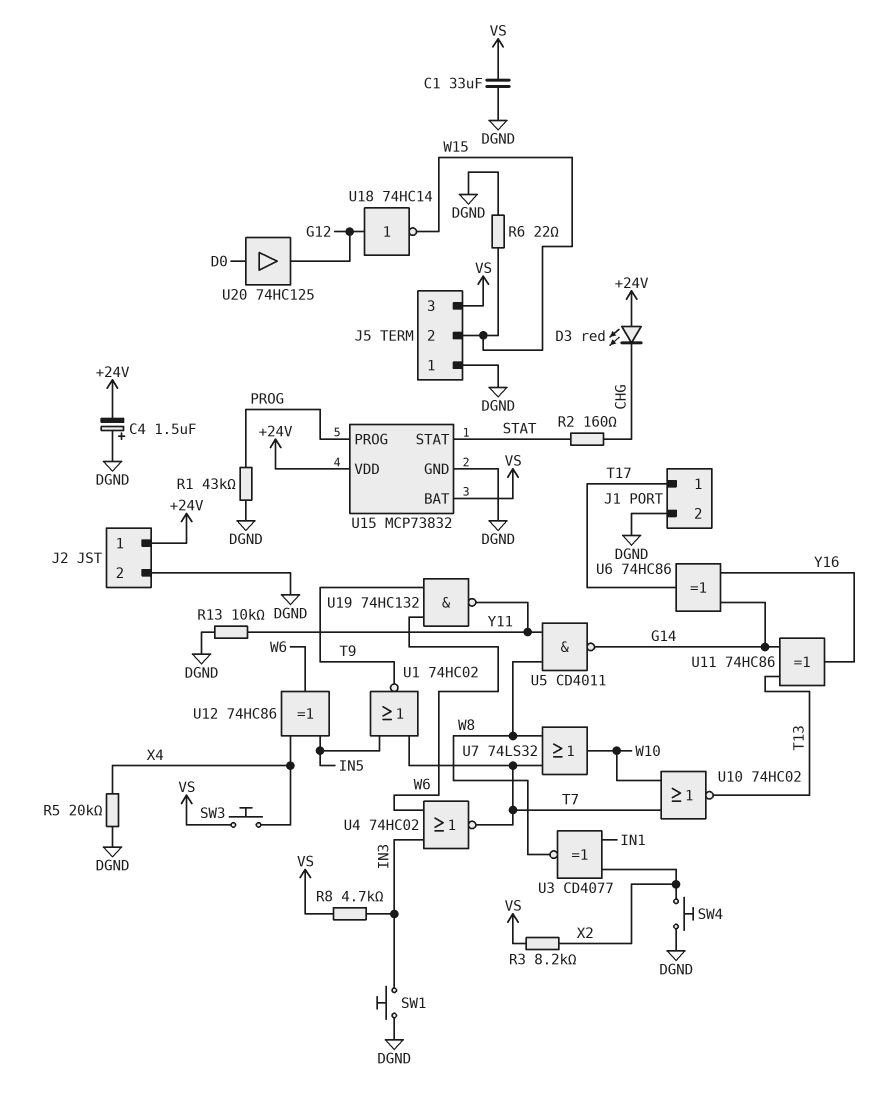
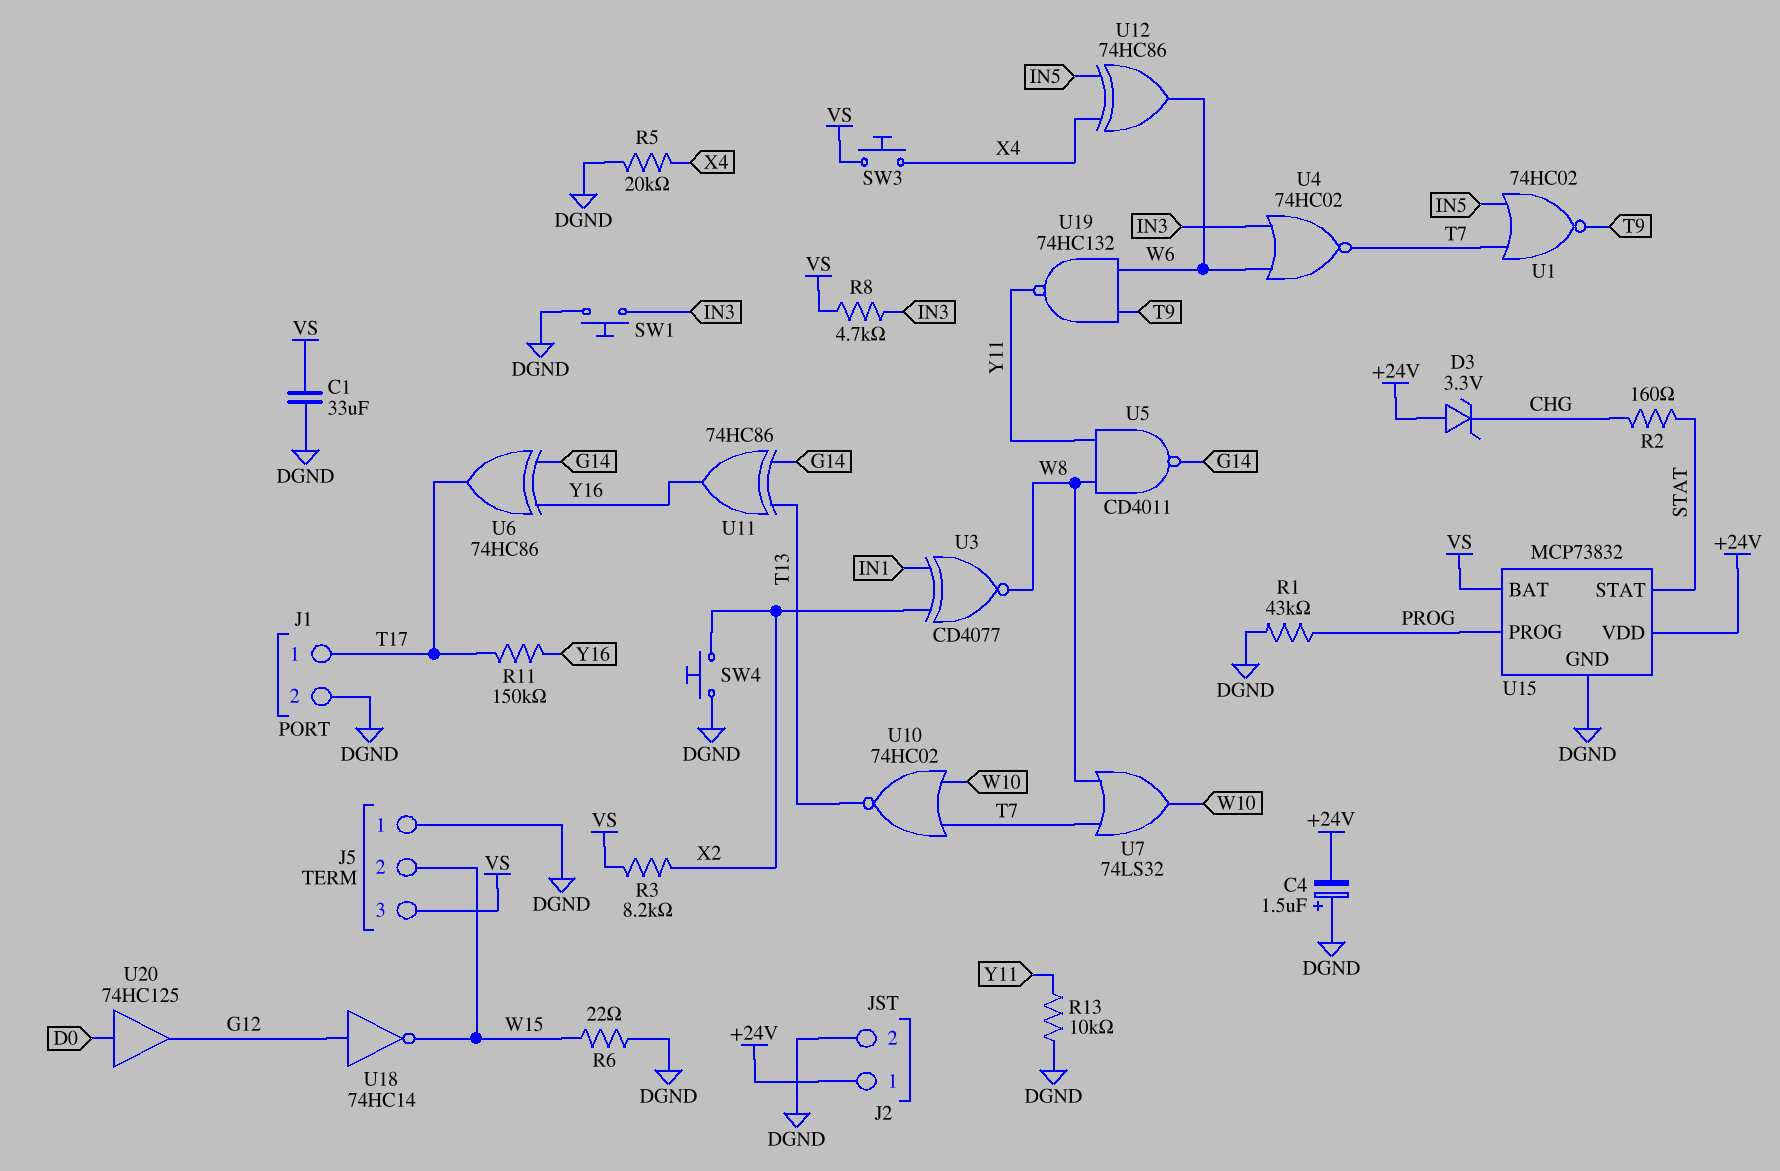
D3: LED red (A +24V, K CHG) -> zener 3.3V (A +24V, K CHG)
R11: none -> 150k (T17, Y16)

